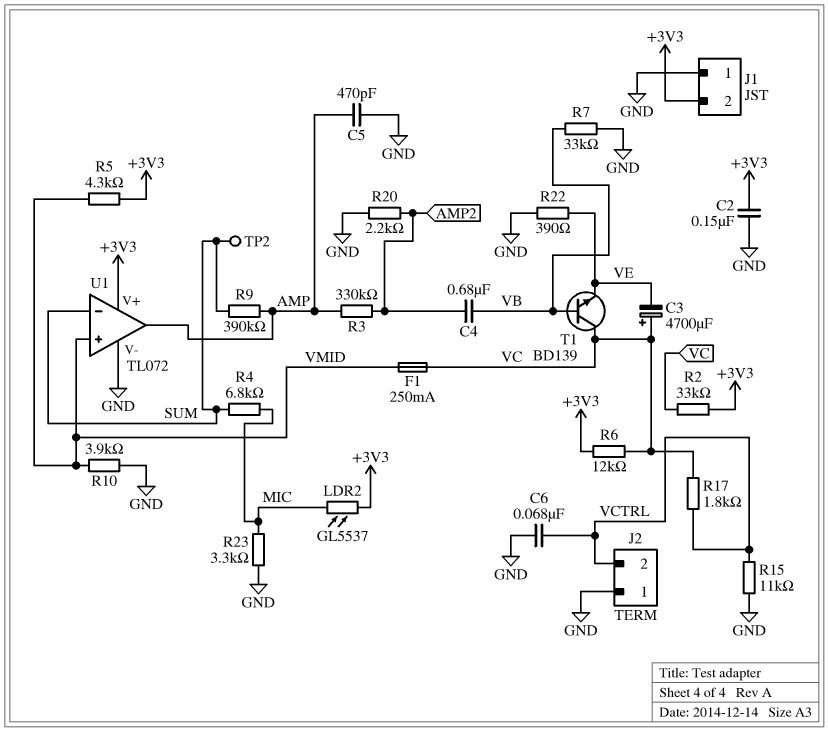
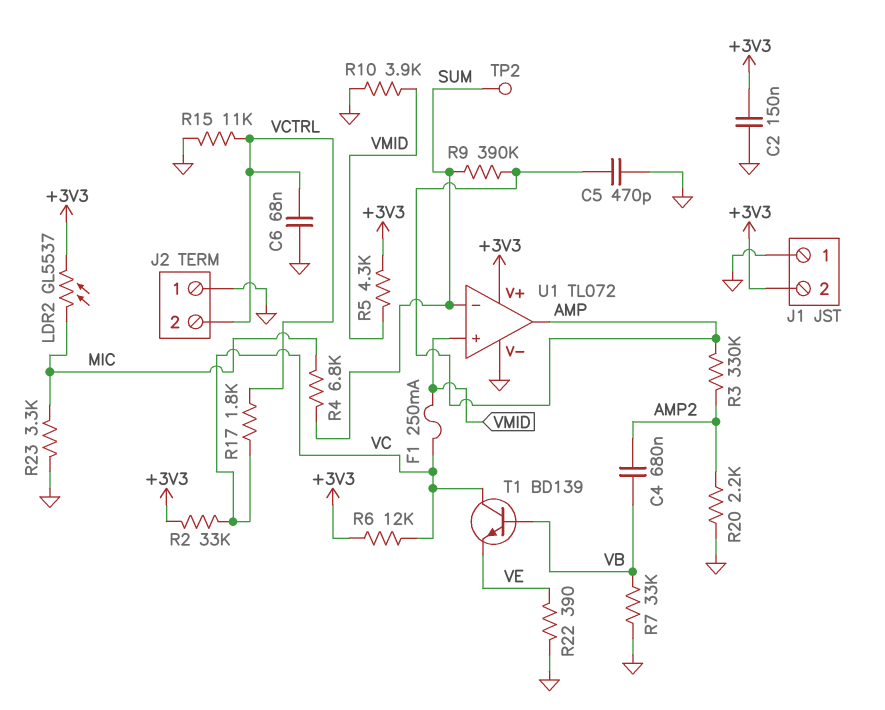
C3: 4700uF (plus VC, minus VE) -> none

